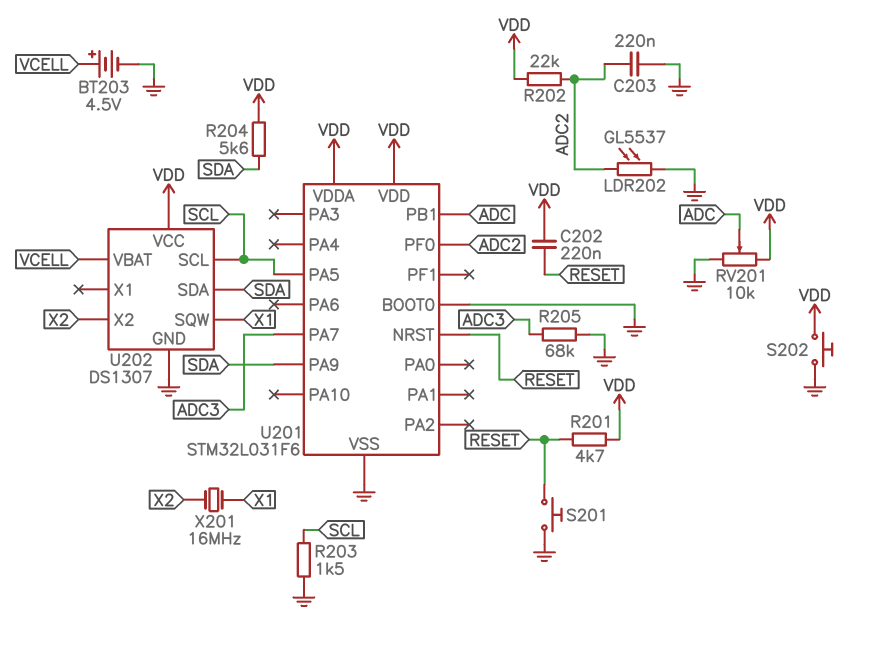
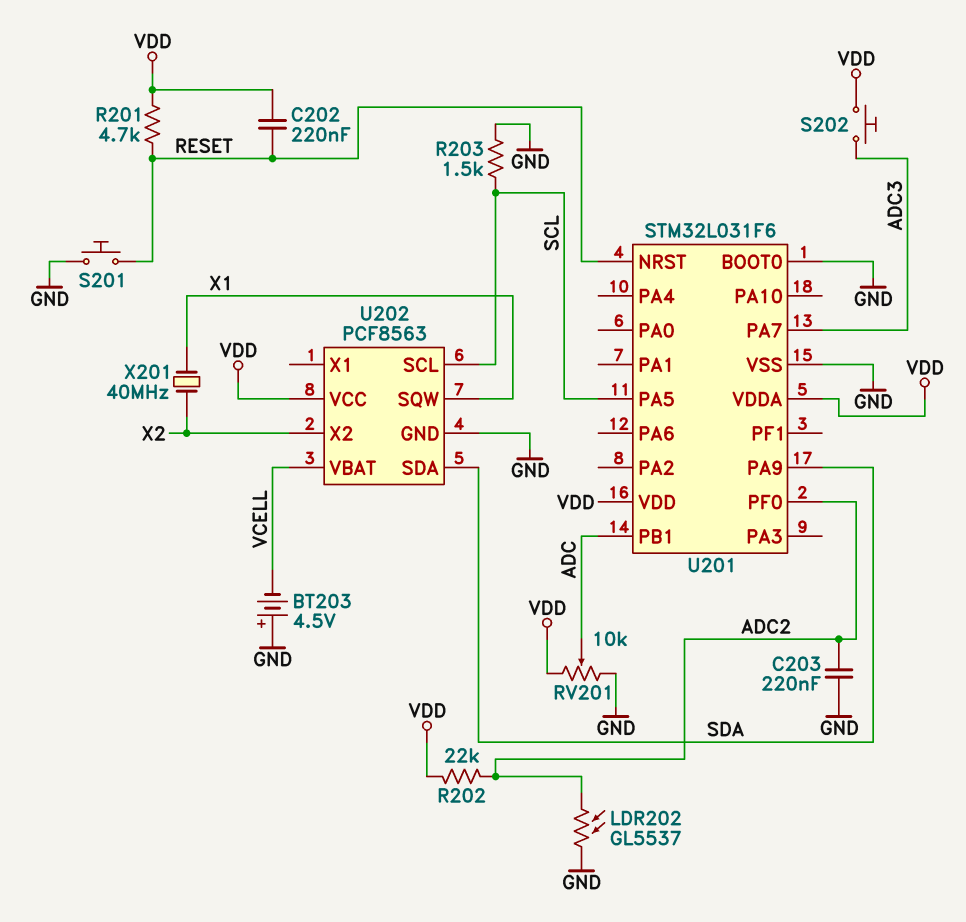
BT203: 4.5V (plus VCELL, minus GND) -> 4.5V (plus GND, minus VCELL)
R204: 5.6k (SDA, VDD) -> none
R205: 68k (ADC3, GND) -> none
S202: button (GND, VDD) -> button (ADC3, VDD)
U202: DS1307 -> PCF8563
X201: 16MHz (X1, X2) -> 40MHz (X1, X2)

